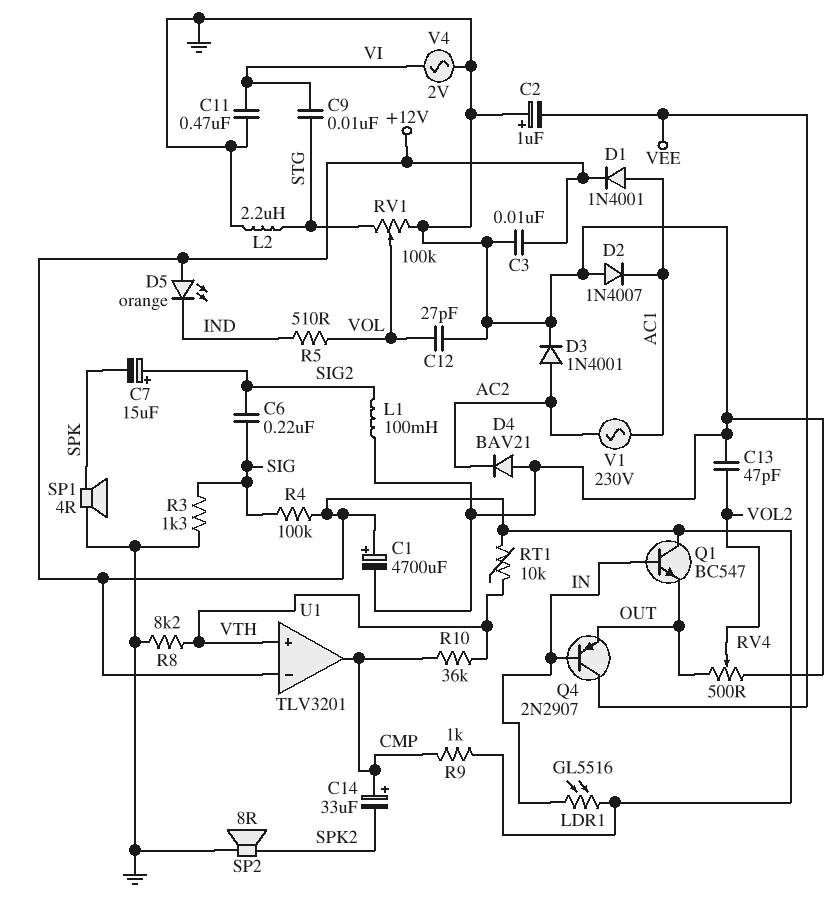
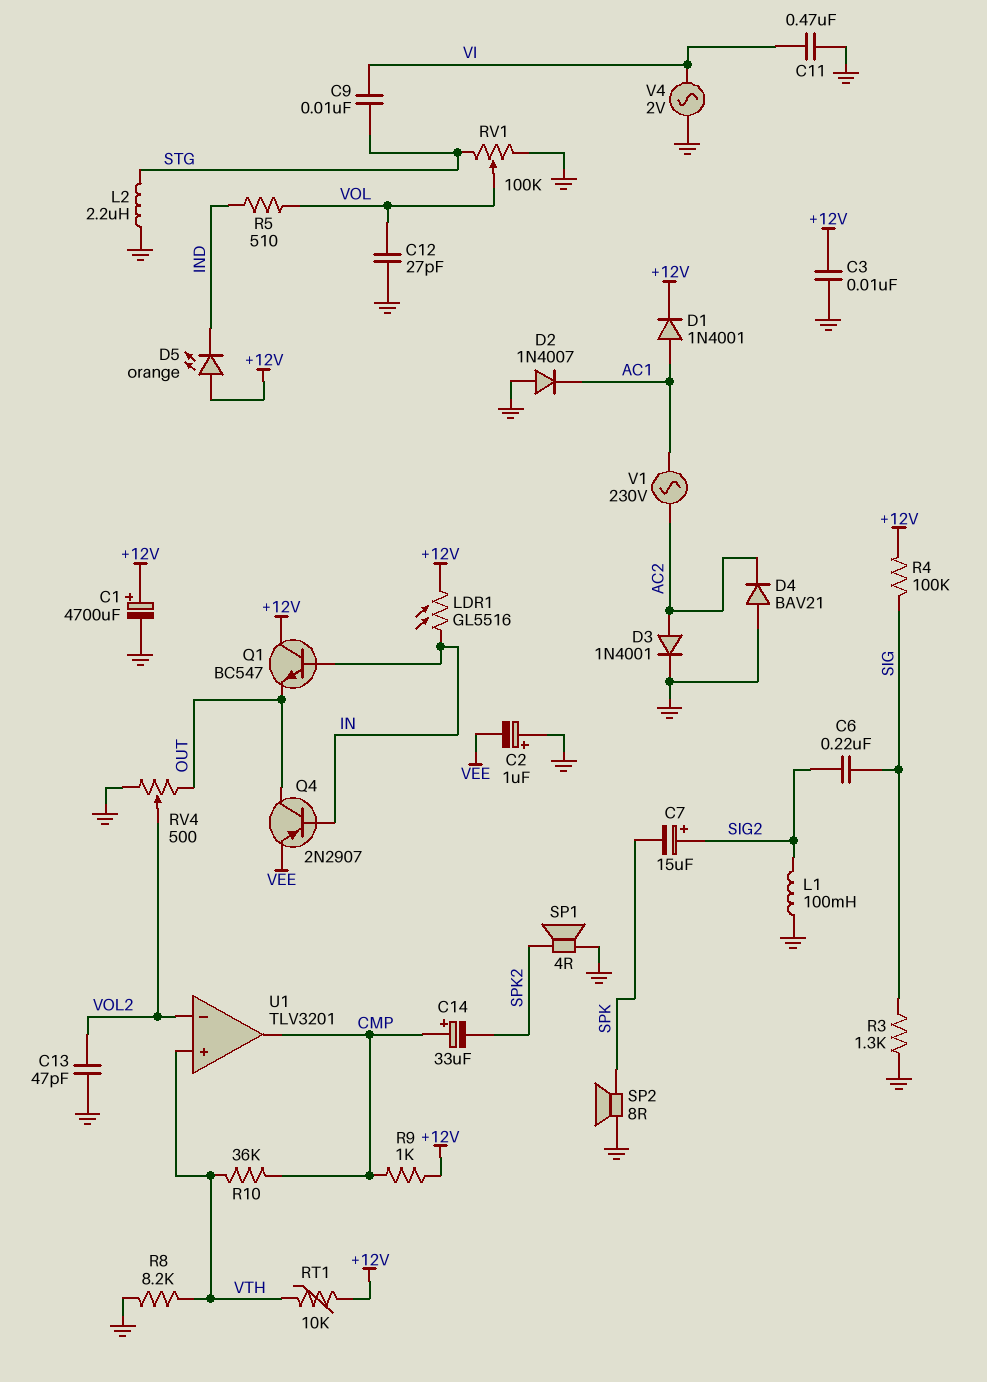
Q4: PNP 2N2907 (B IN, C VEE, E OUT) -> PNP 2N2907 (B IN, C OUT, E VEE)
SP1: speaker 4R (GND, SPK) -> speaker 4R (GND, SPK2)
SP2: speaker 8R (GND, SPK2) -> speaker 8R (GND, SPK)
U1 pin in-: +12V -> VOL2

